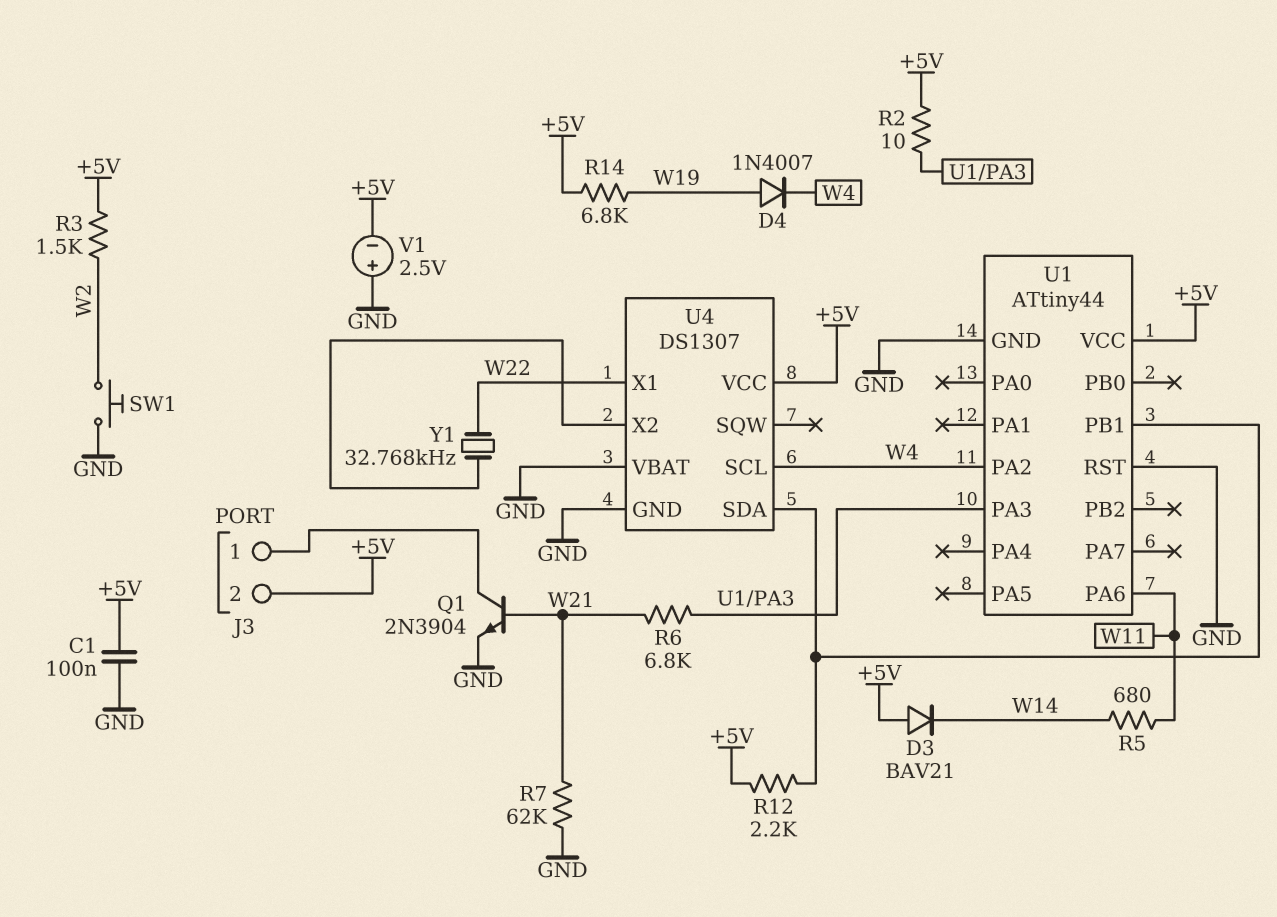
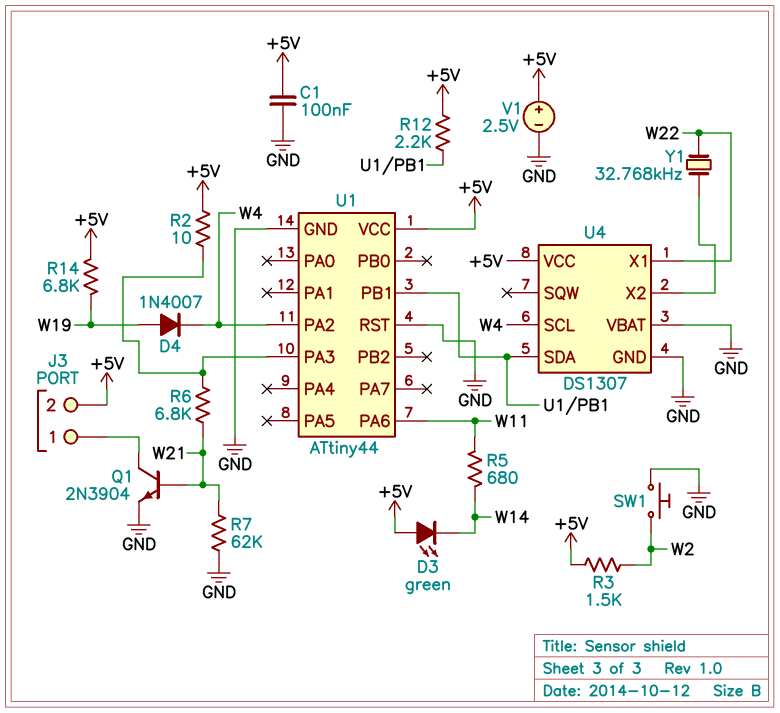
D3: diode BAV21 (A +5V, K W14) -> LED green (A +5V, K W14)
V1: 2.5V (plus GND, minus +5V) -> 2.5V (plus +5V, minus GND)

